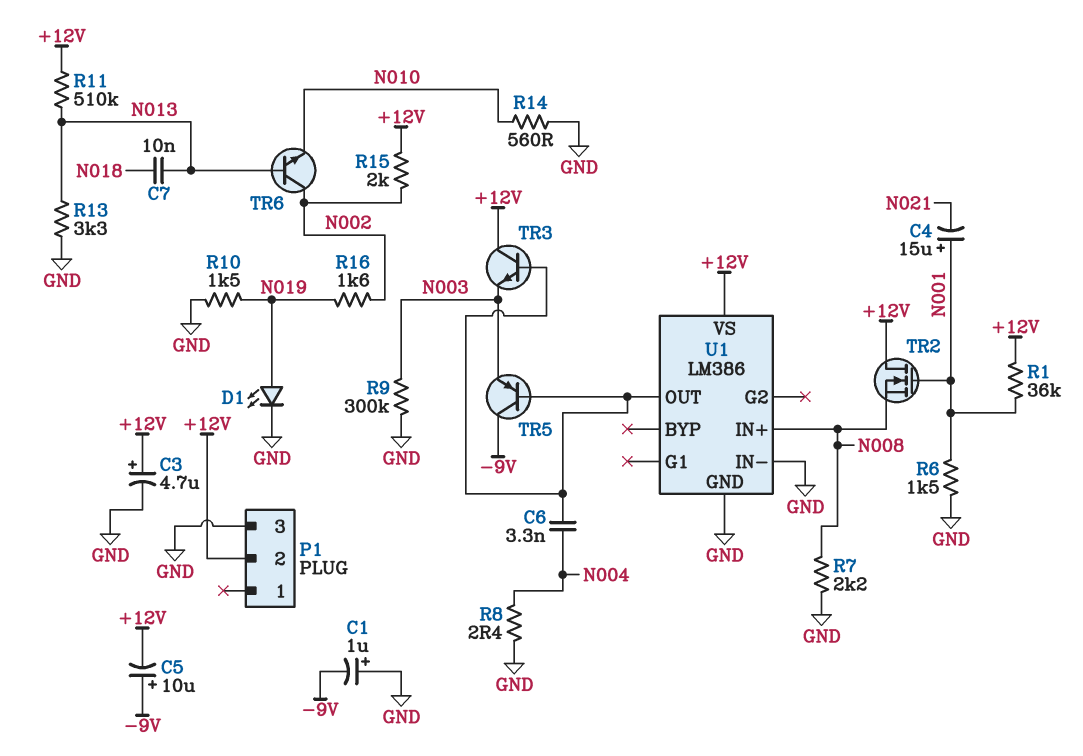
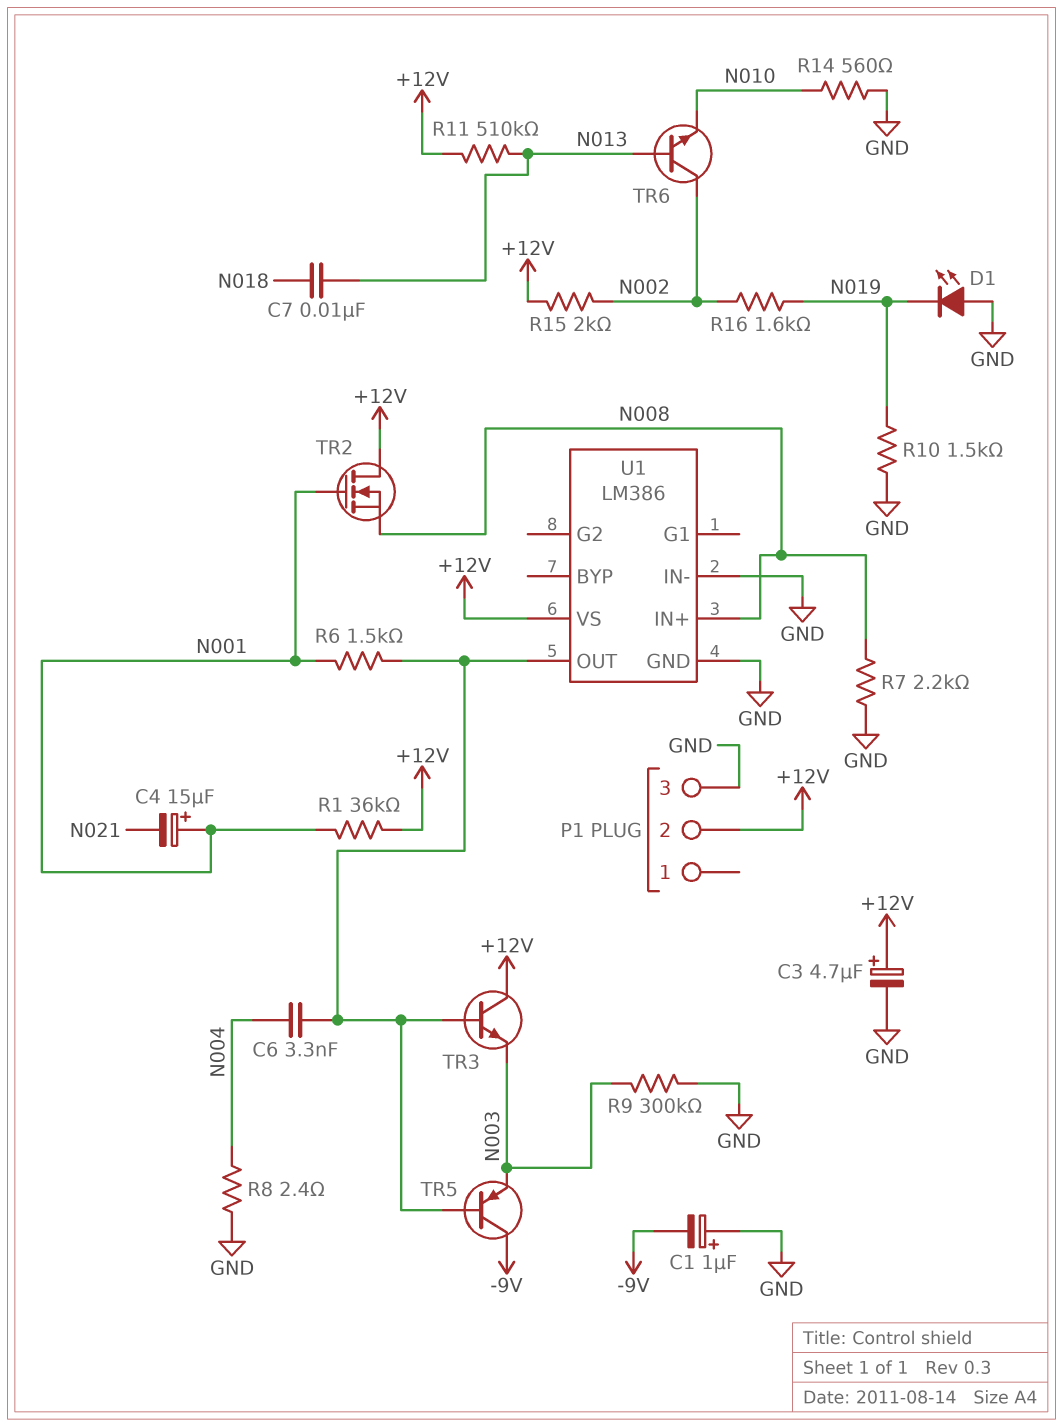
C5: 10uF (plus -9V, minus +12V) -> none
D1: LED (A N019, K GND) -> LED (A GND, K N019)
R6: 1.5k (GND, N001) -> 1.5k (N001, U1/OUT)
R13: 3.3k (GND, N013) -> none

